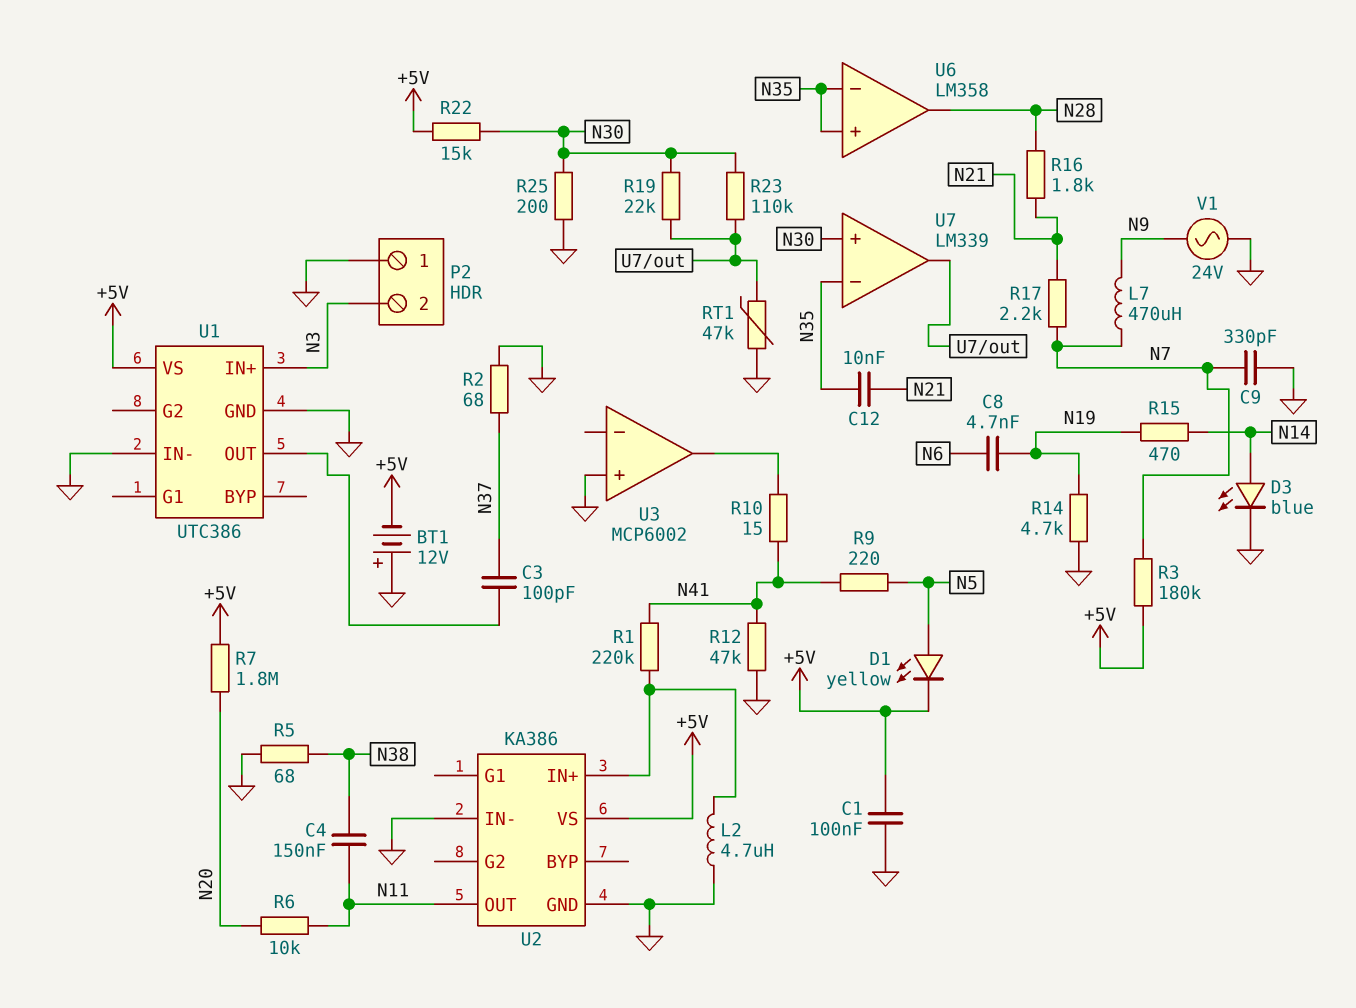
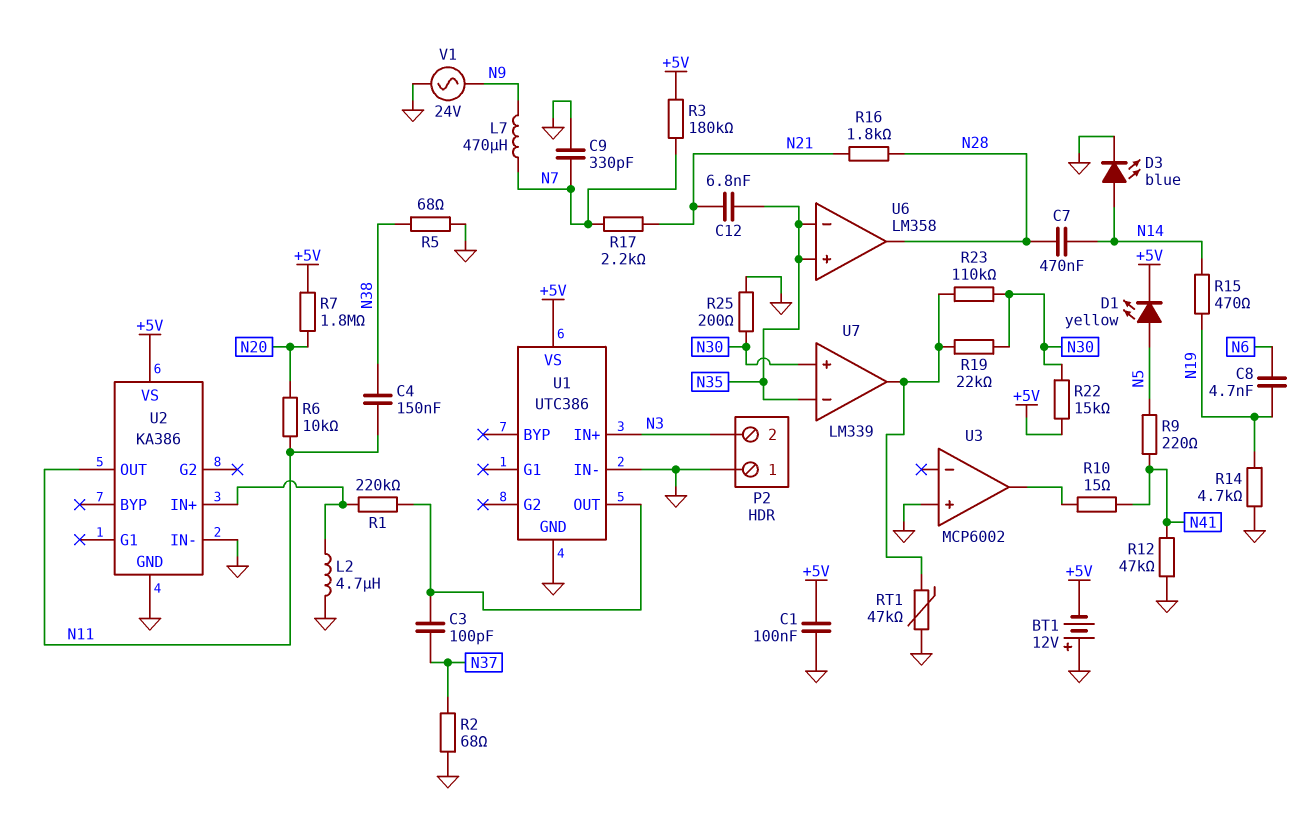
C7: none -> 470nF (N14, N28)
C12: 10nF (N21, N35) -> 6.8nF (N21, N35)
R1: 220k (N41, U2/IN+) -> 220k (U1/OUT, U2/IN+)

